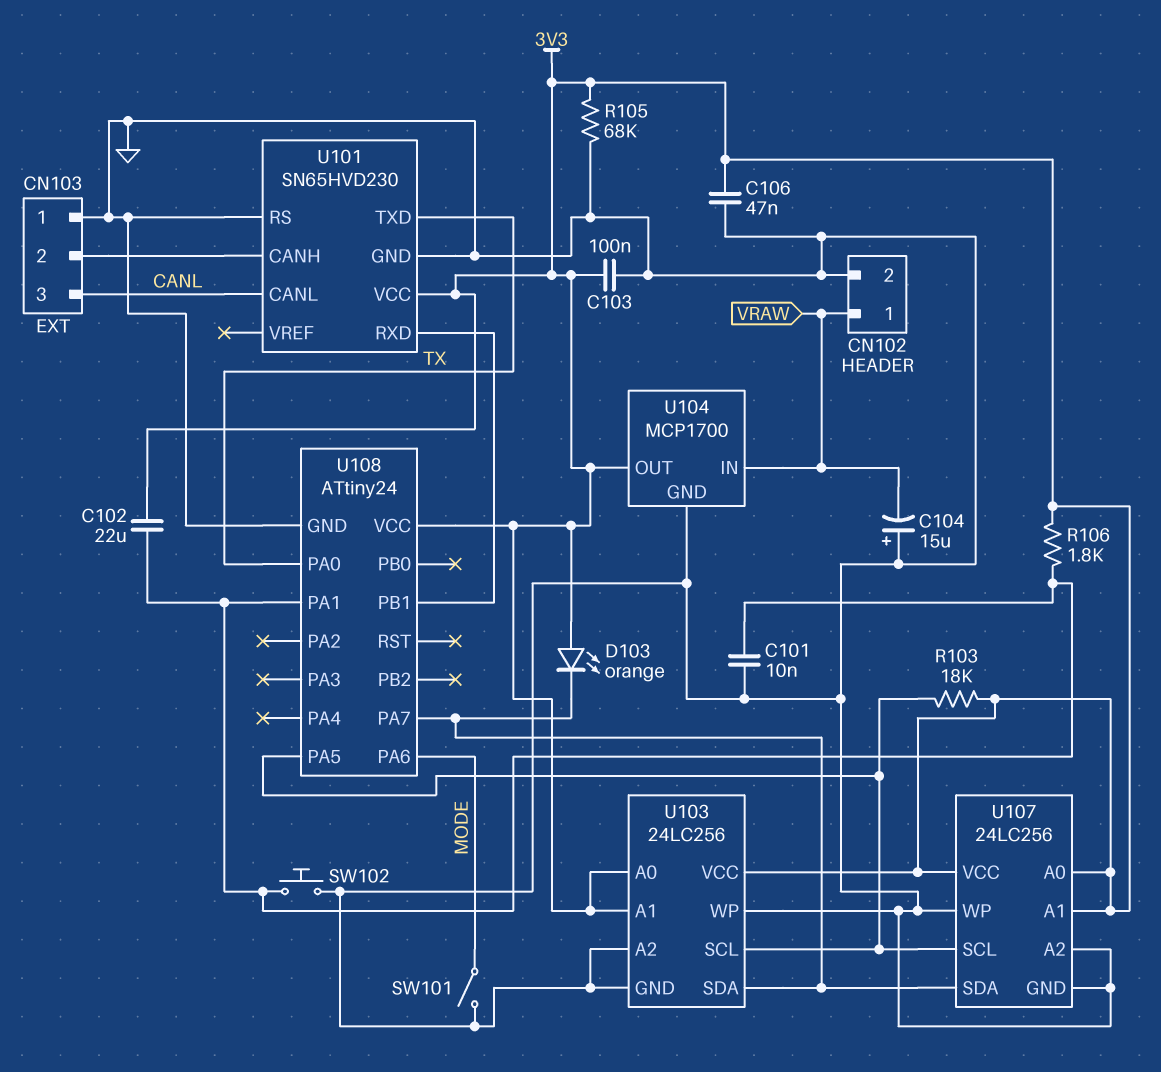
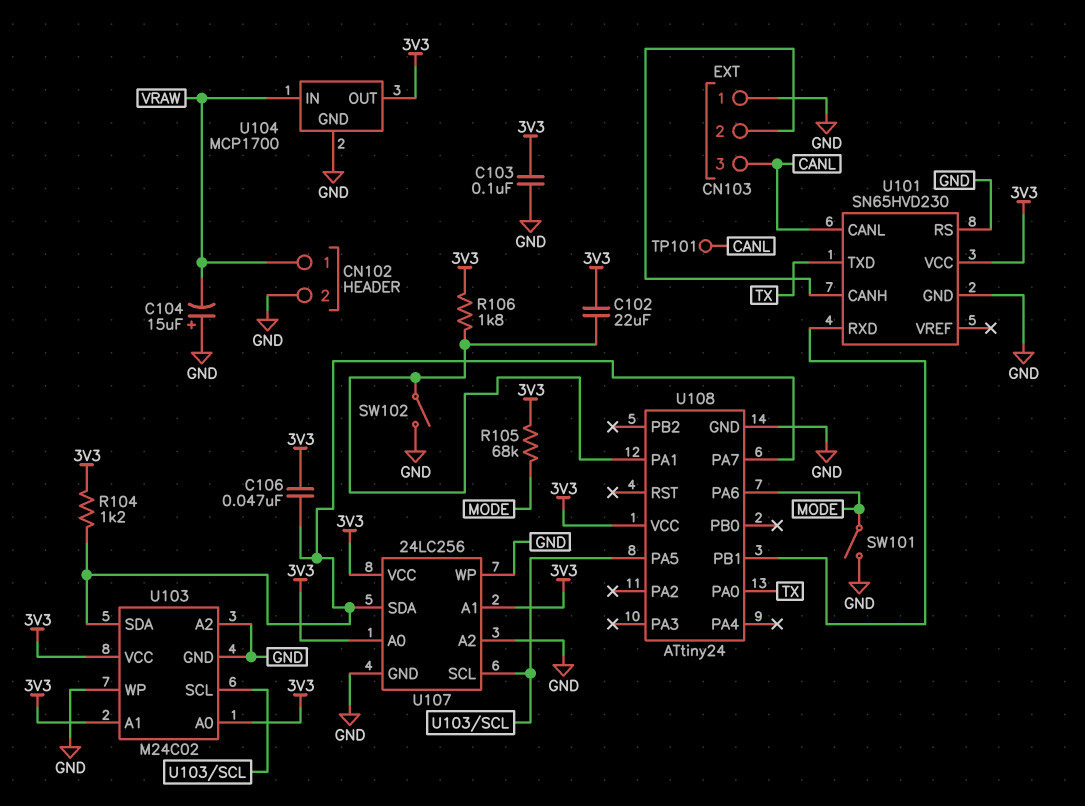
C101: 10nF (GND, U108/PA1) -> none
C106: 47nF (3V3, GND) -> 47nF (3V3, U103/SDA)
D103: LED orange (A 3V3, K U103/SDA) -> none
R103: 18k (3V3, U103/SCL) -> none
R104: none -> 1.2k (3V3, U103/SDA)
R105: 68k (3V3, GND) -> 68k (3V3, MODE)
SW102: button (GND, U108/PA1) -> switch (GND, U108/PA1)
TP101: none -> test point (CANL)
U103: 24LC256 -> M24C02

